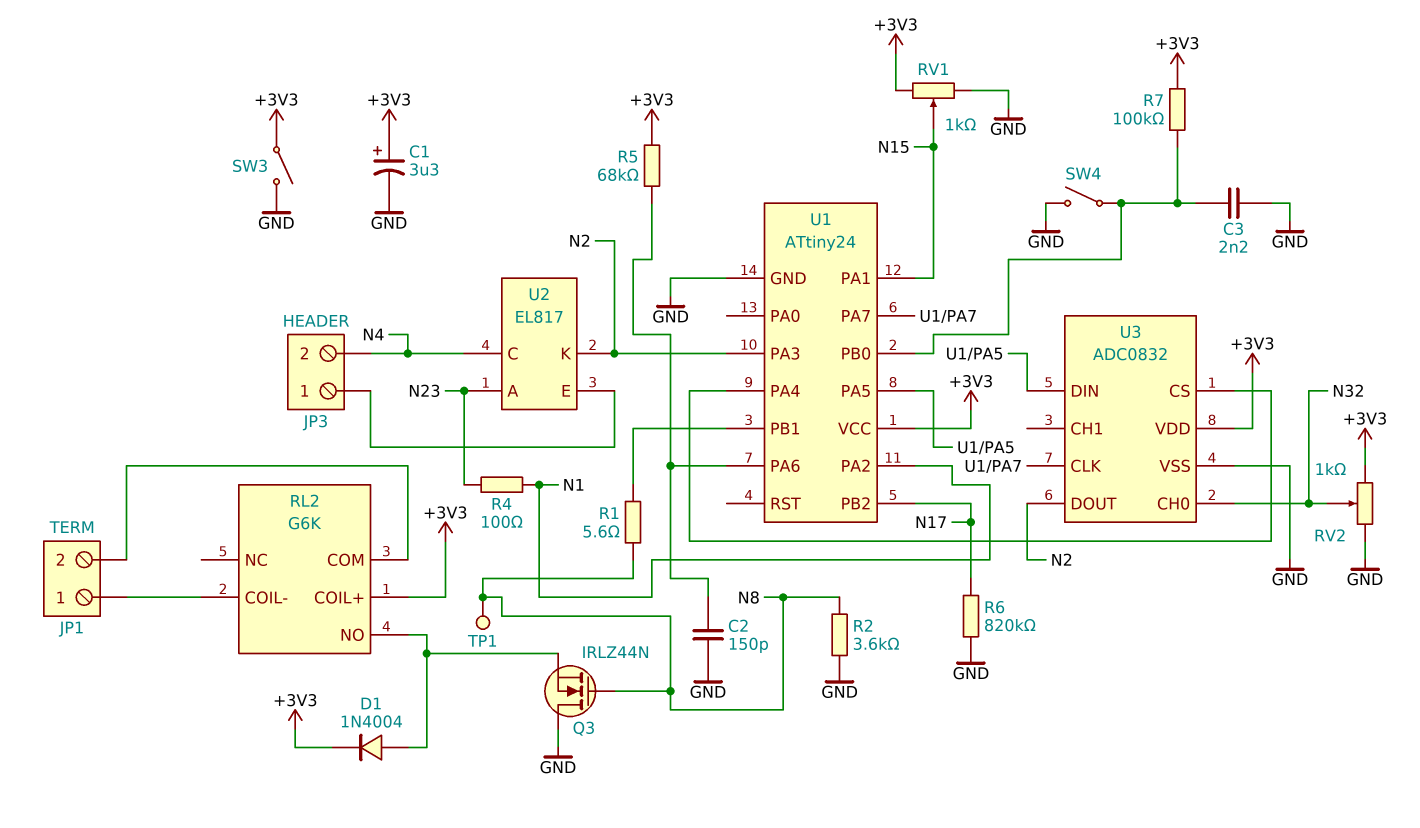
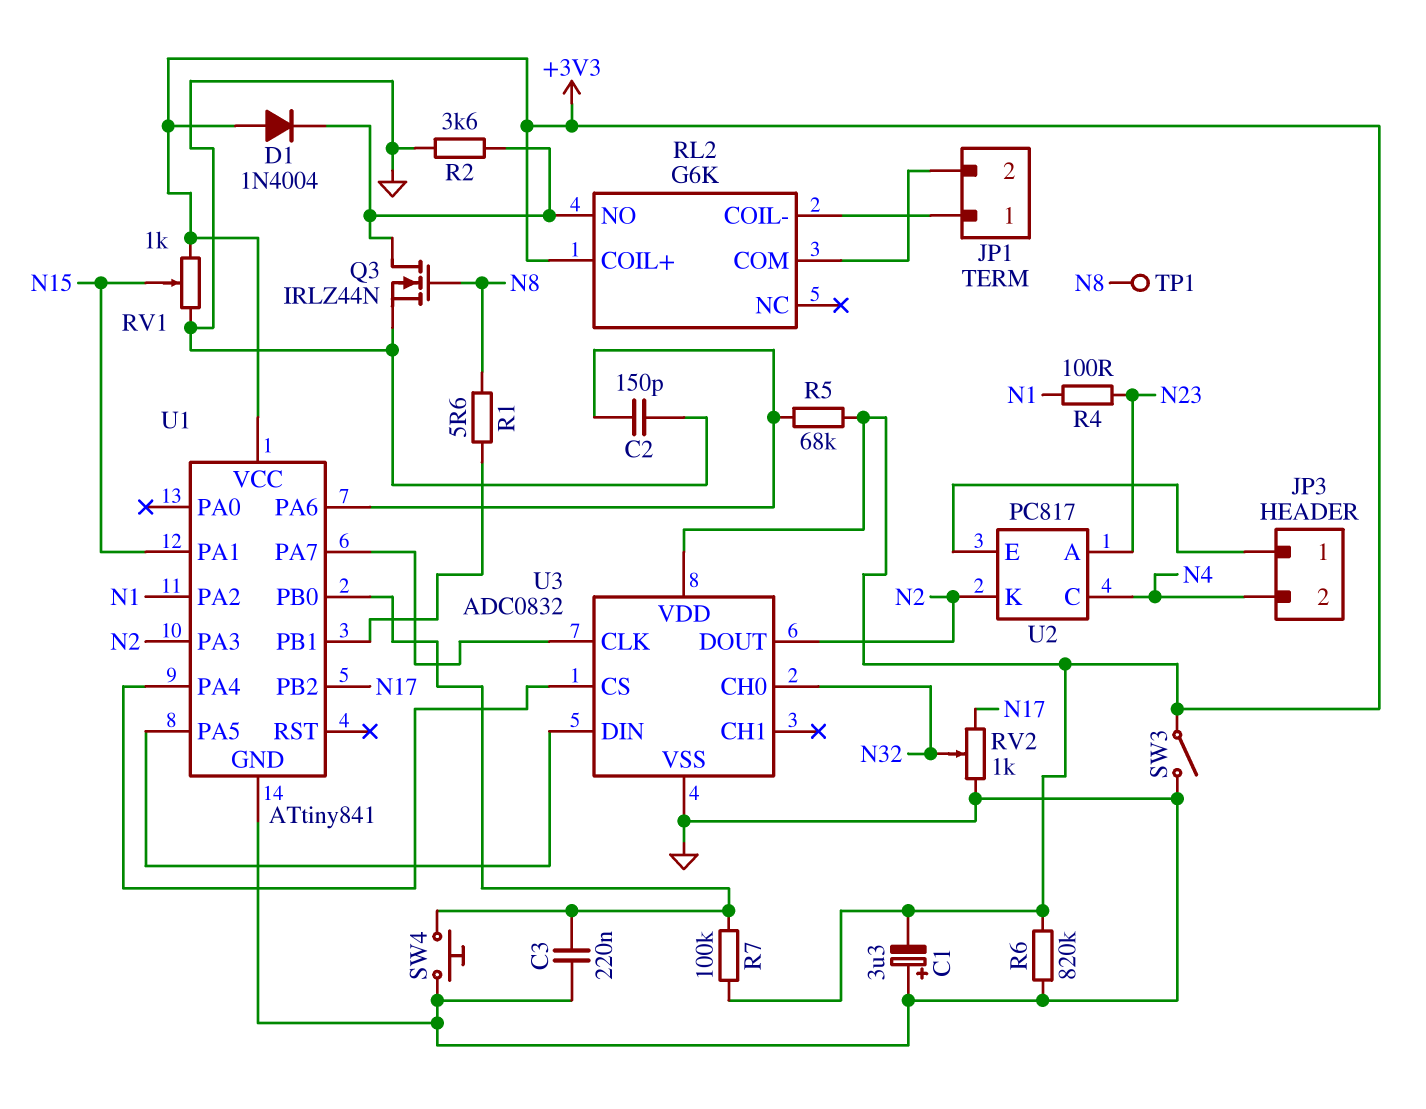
C1: 3.3uF (plus +3V3, minus GND) -> 3.3uF (plus GND, minus +3V3)
C3: 2.2nF (GND, U1/PB0) -> 220nF (GND, U1/PB0)
D1: diode 1N4004 (A RL2/NO, K +3V3) -> diode 1N4004 (A +3V3, K RL2/NO)
Q3: NMOS IRLZ44N (G N8, D GND, S RL2/NO) -> NMOS IRLZ44N (G N8, D RL2/NO, S GND)
R2: 3.6k (GND, N8) -> 3.6k (GND, RL2/NO)
R6: 820k (GND, N17) -> 820k (+3V3, GND)
RV2: 1k (+3V3, GND, wiper N32) -> 1k (GND, N17, wiper N32)
SW4: switch (GND, U1/PB0) -> button (GND, U1/PB0)
U1: ATtiny24 -> ATtiny841
U2: EL817 -> PC817

